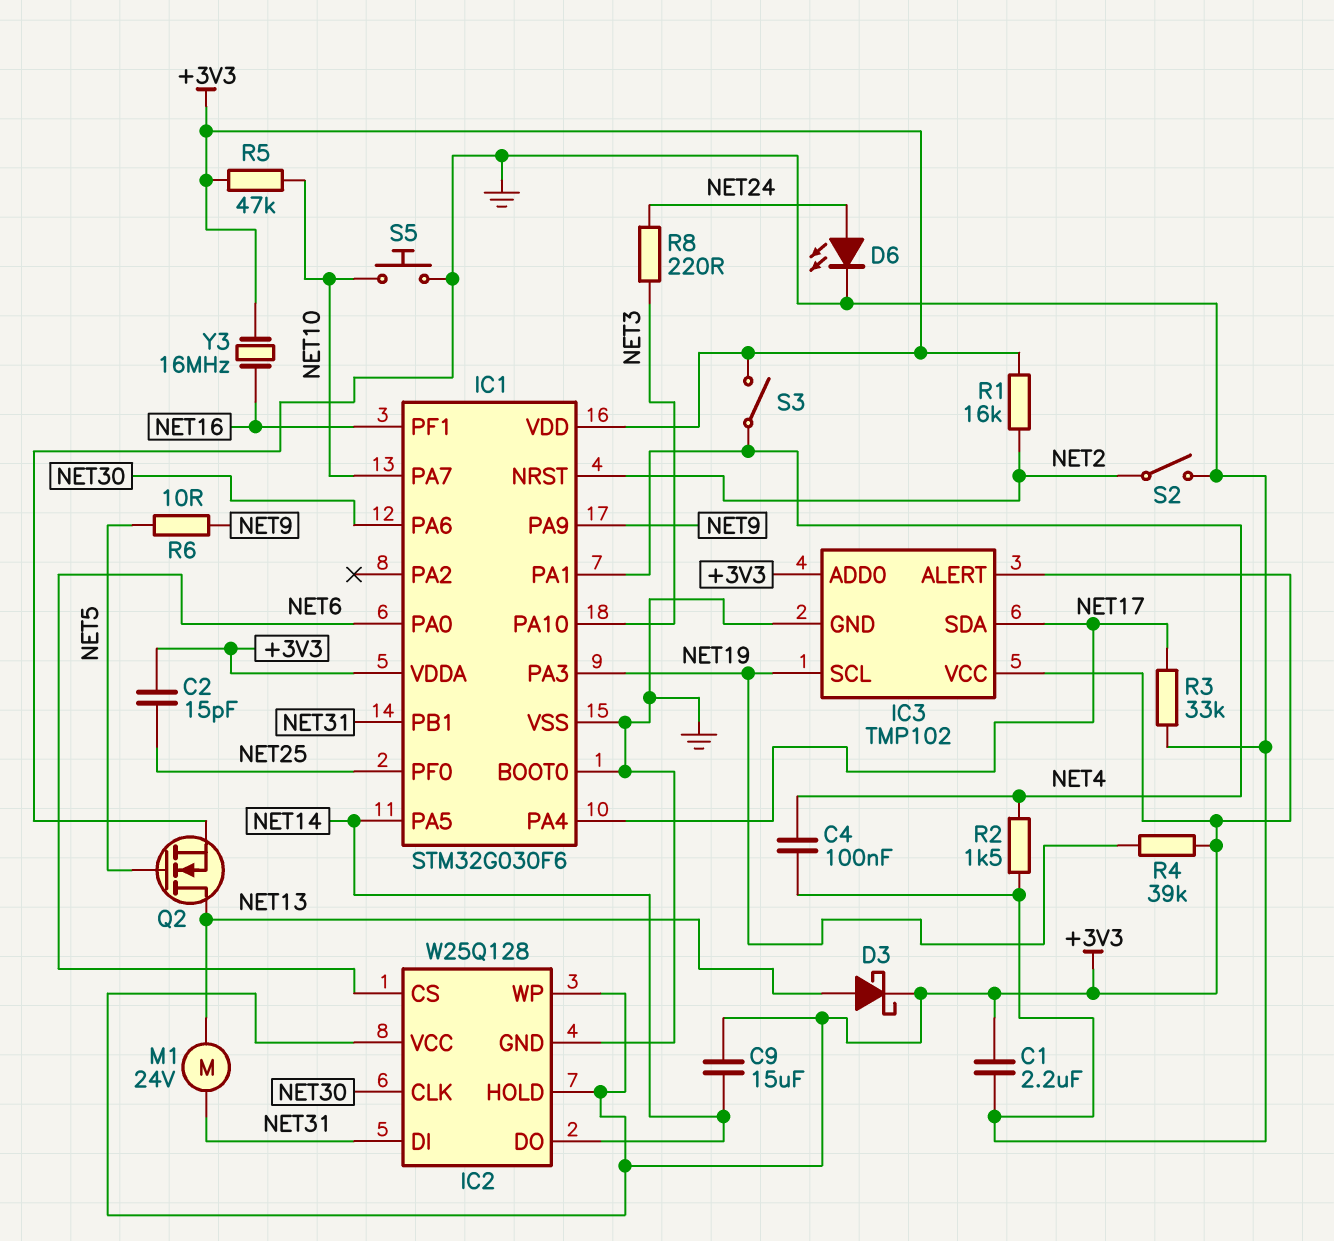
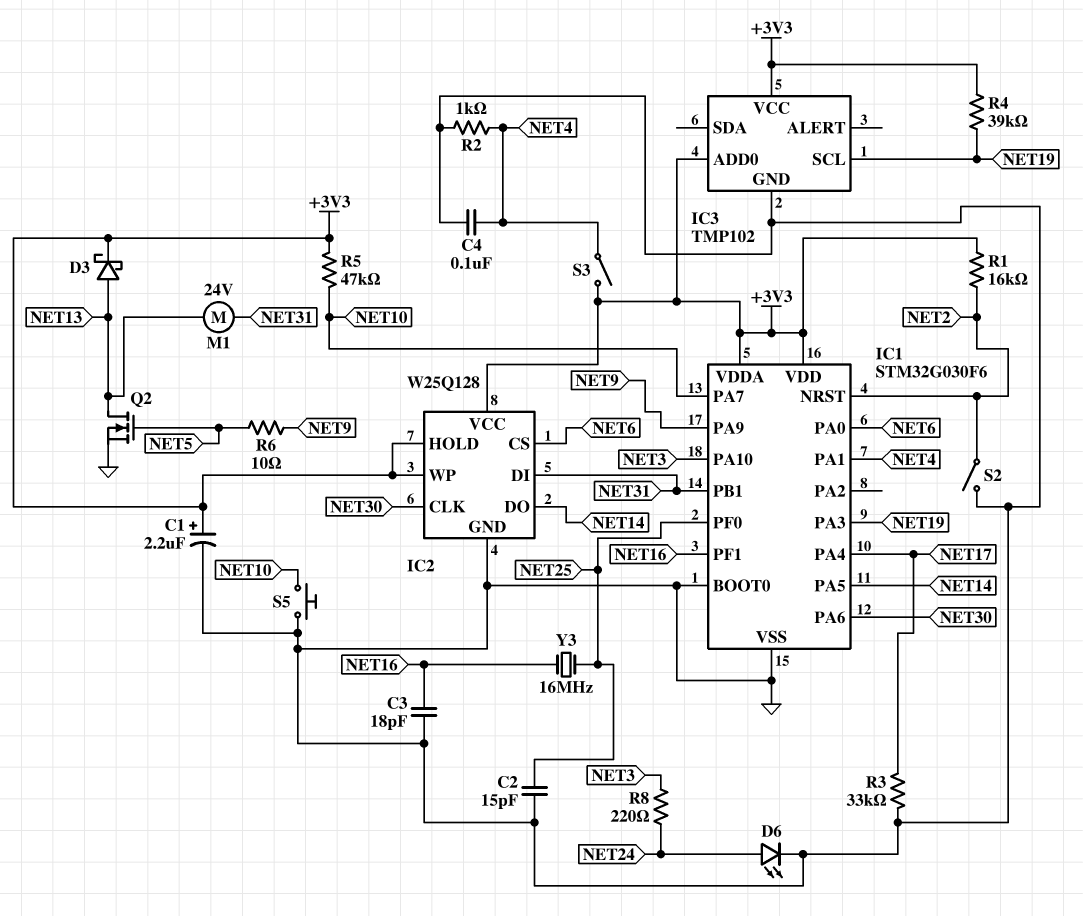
C1: 2.2uF (+3V3, GND) -> 2.2uF (plus +3V3, minus GND)
C2: 15pF (+3V3, NET25) -> 15pF (GND, NET25)
C3: none -> 18pF (GND, NET16)
C9: 15uF (+3V3, NET14) -> none
IC3 pin ALERT: +3V3 -> none
IC3 pin SDA: NET17 -> none
R2: 1.5k (GND, NET4) -> 1k (GND, NET4)
Y3: 16MHz (+3V3, NET16) -> 16MHz (NET16, NET25)

